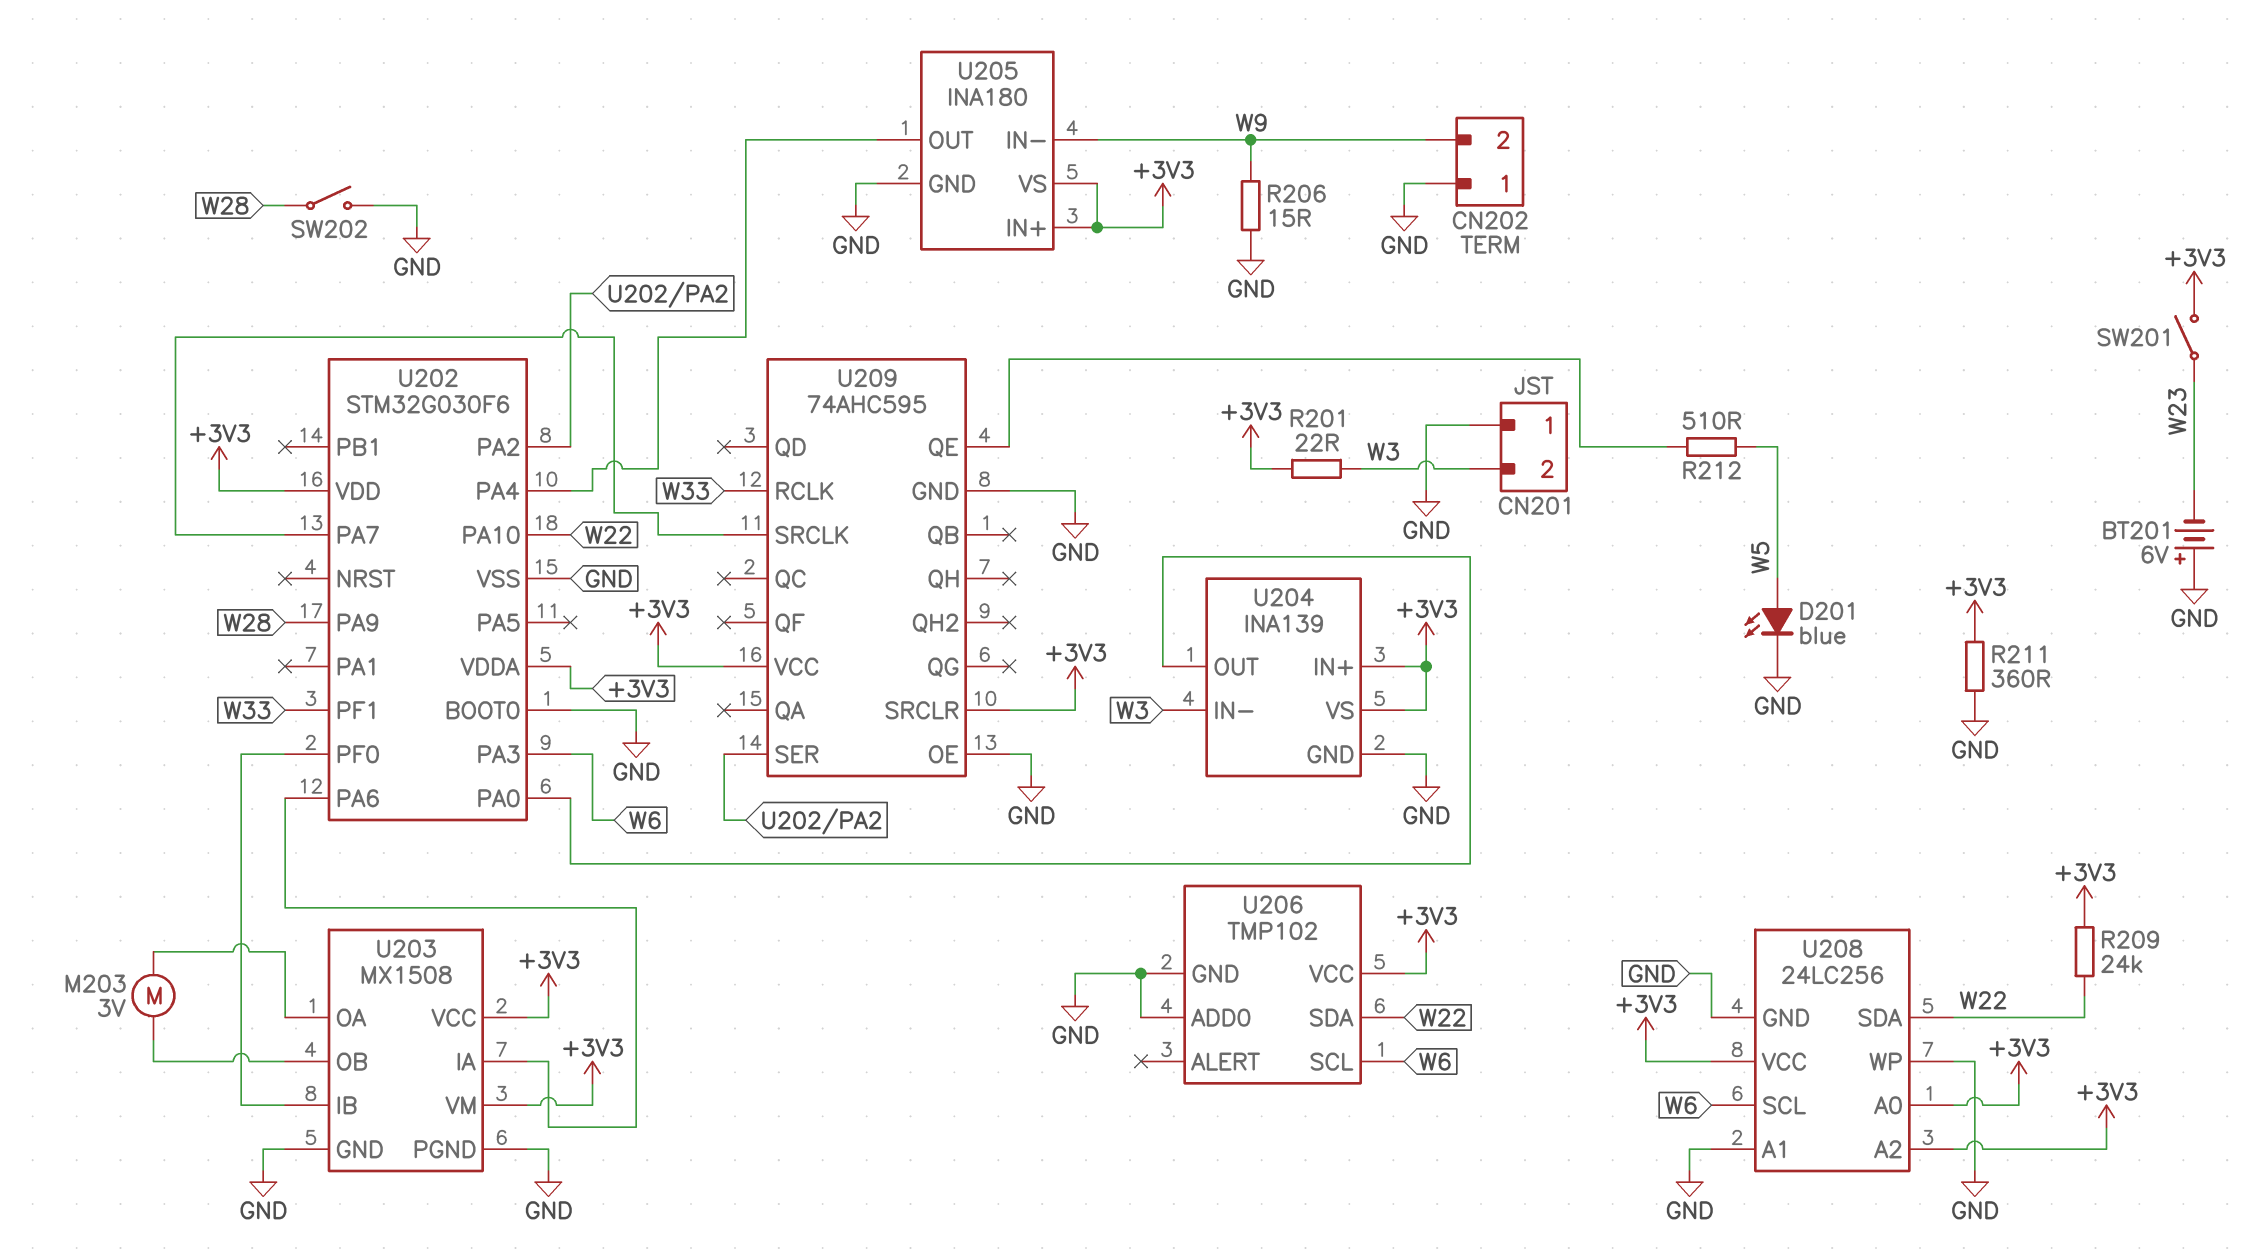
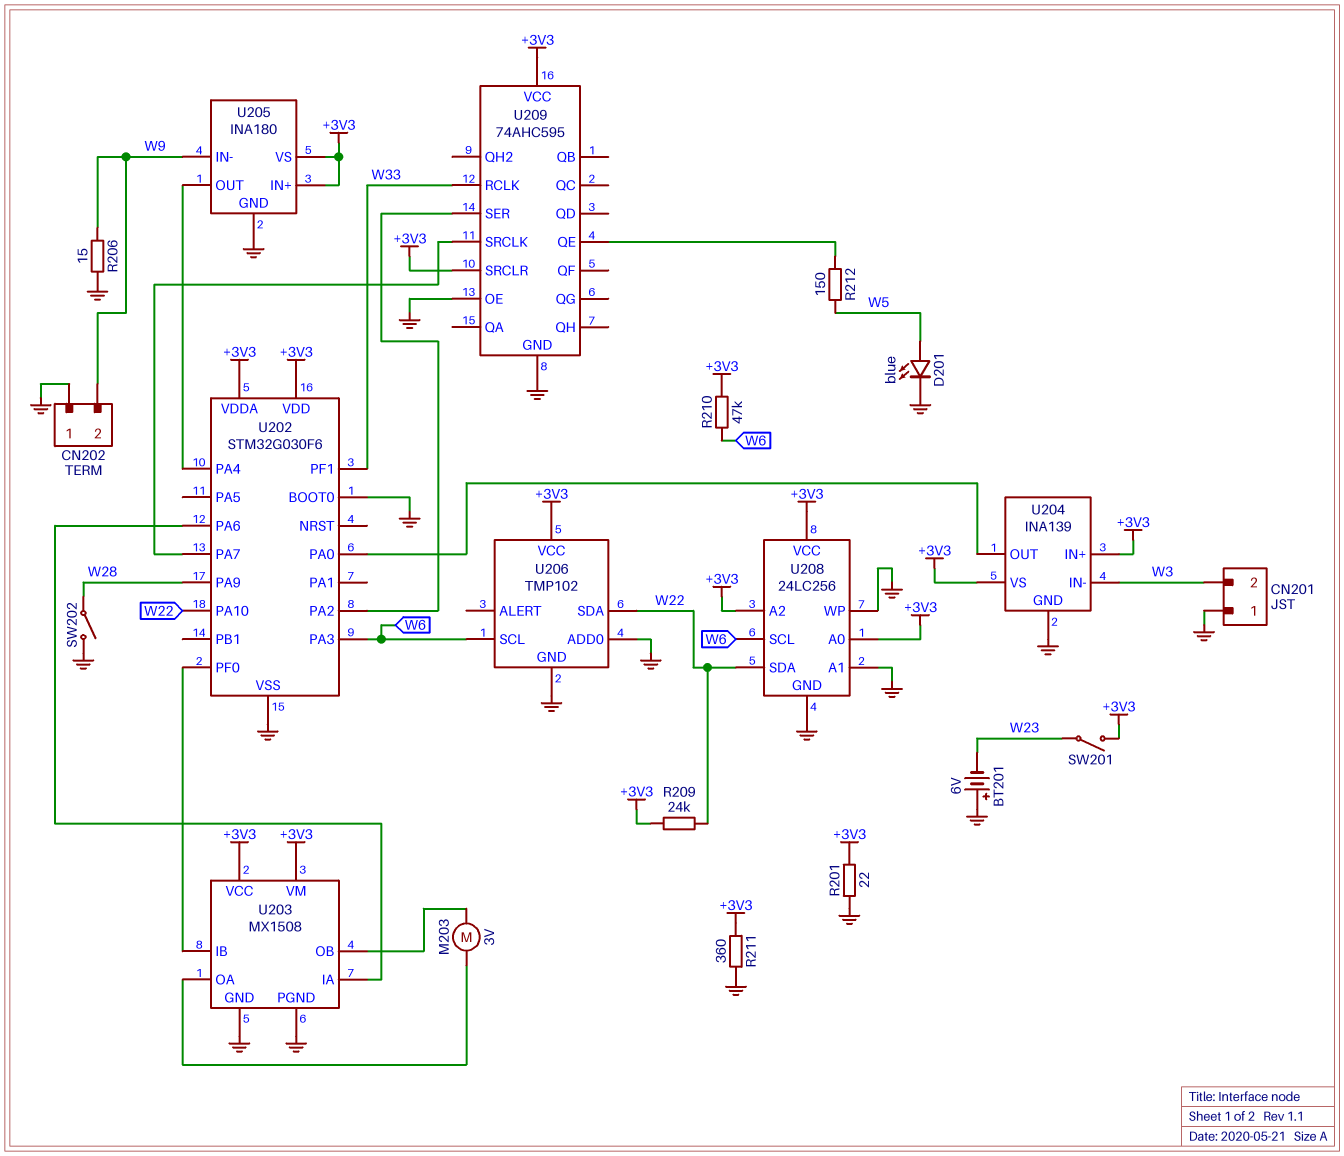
R201: 22 (+3V3, W3) -> 22 (+3V3, GND)
R210: none -> 47k (+3V3, W6)
R212: 510 (U209/QE, W5) -> 150 (U209/QE, W5)

